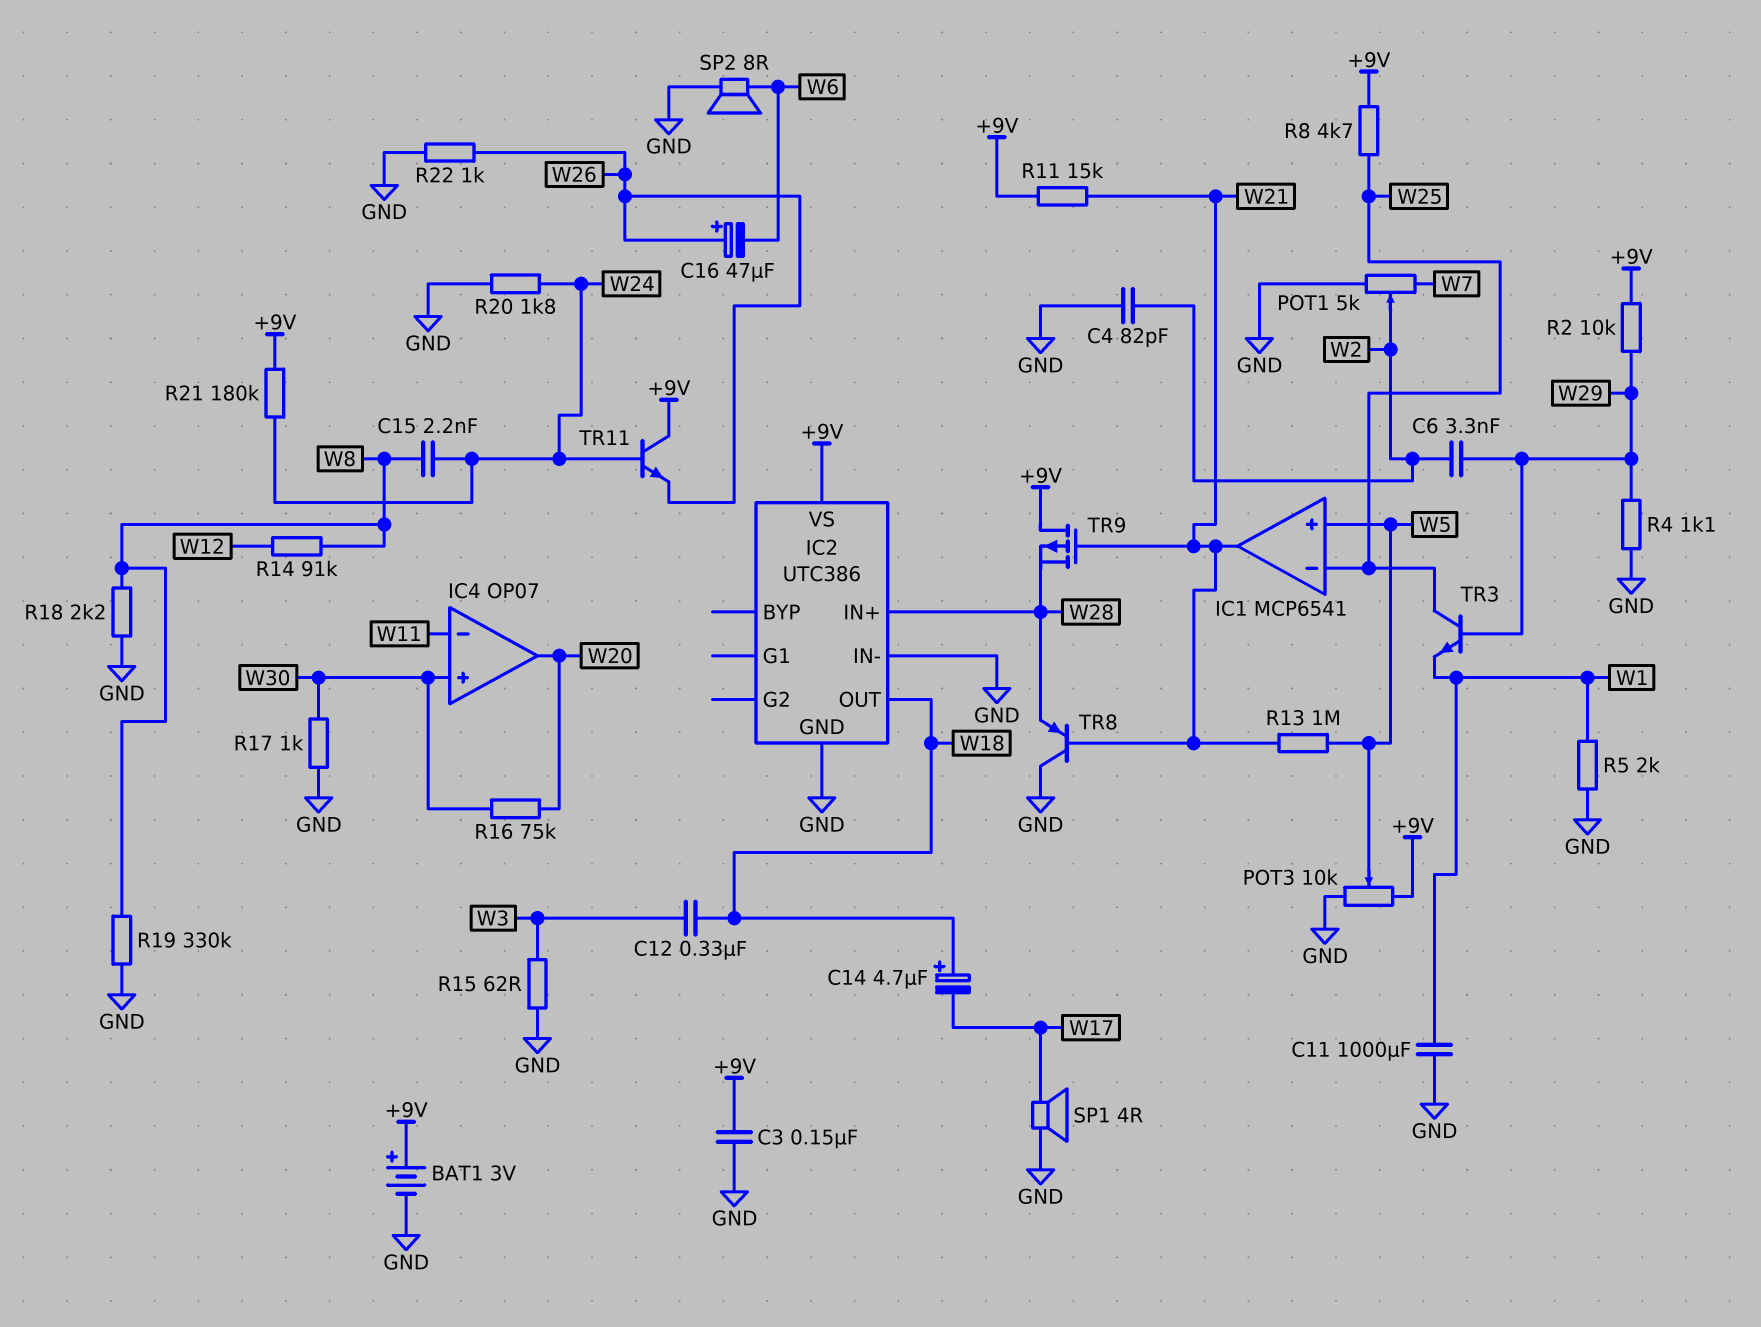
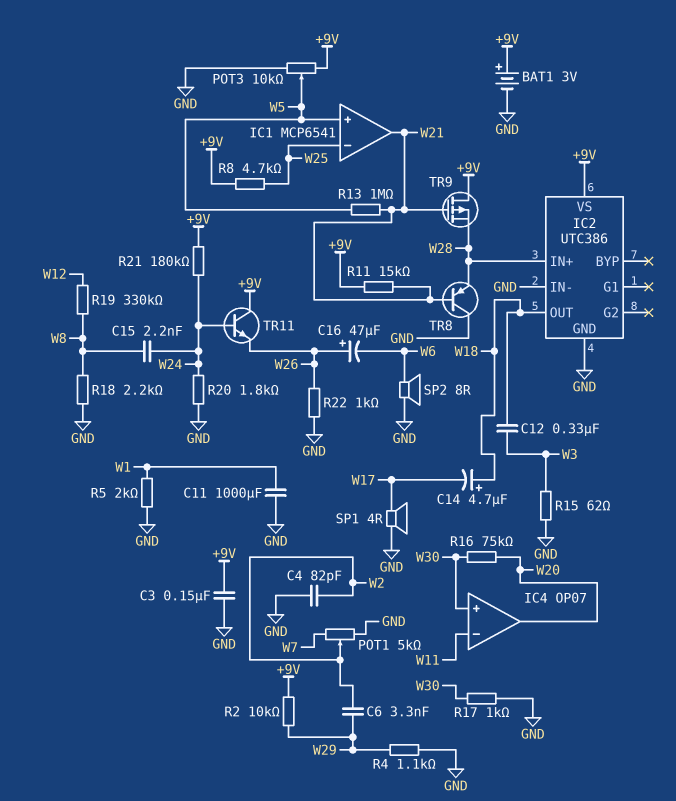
R14: 91k (W8, W12) -> none
R19: 330k (GND, W8) -> 330k (W8, W12)
TR3: NPN (B W29, C W25, E W1) -> none

